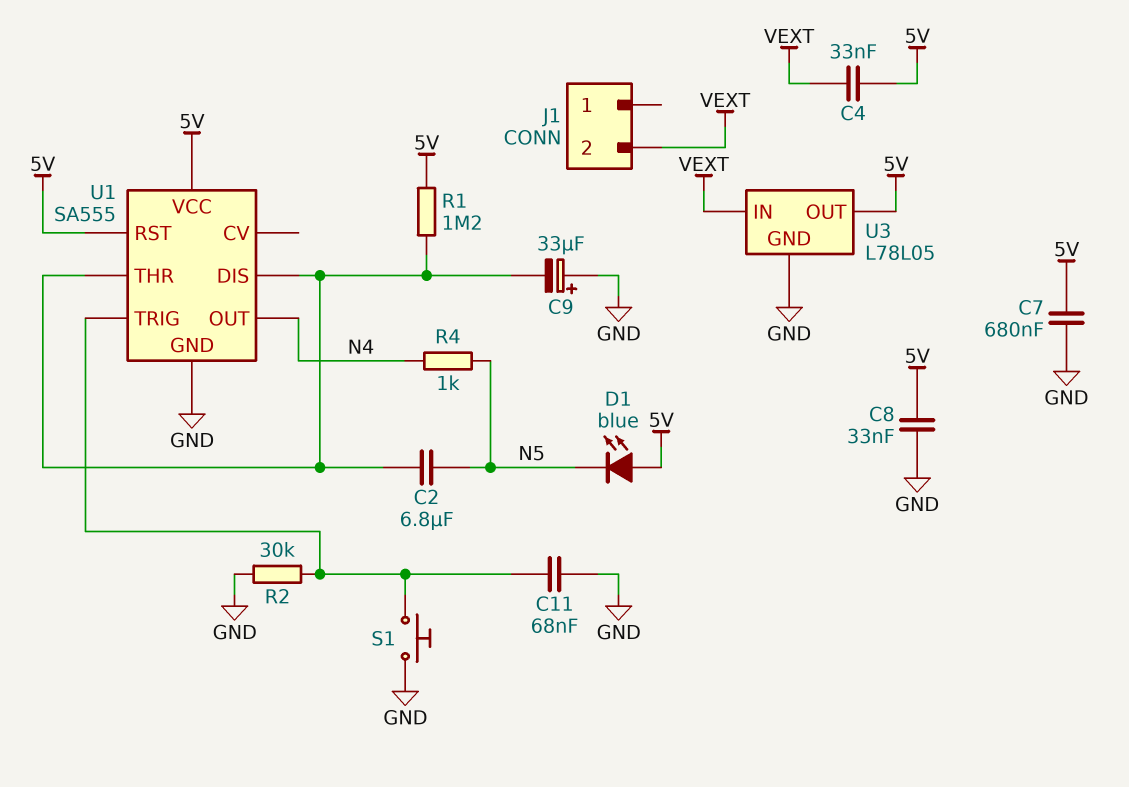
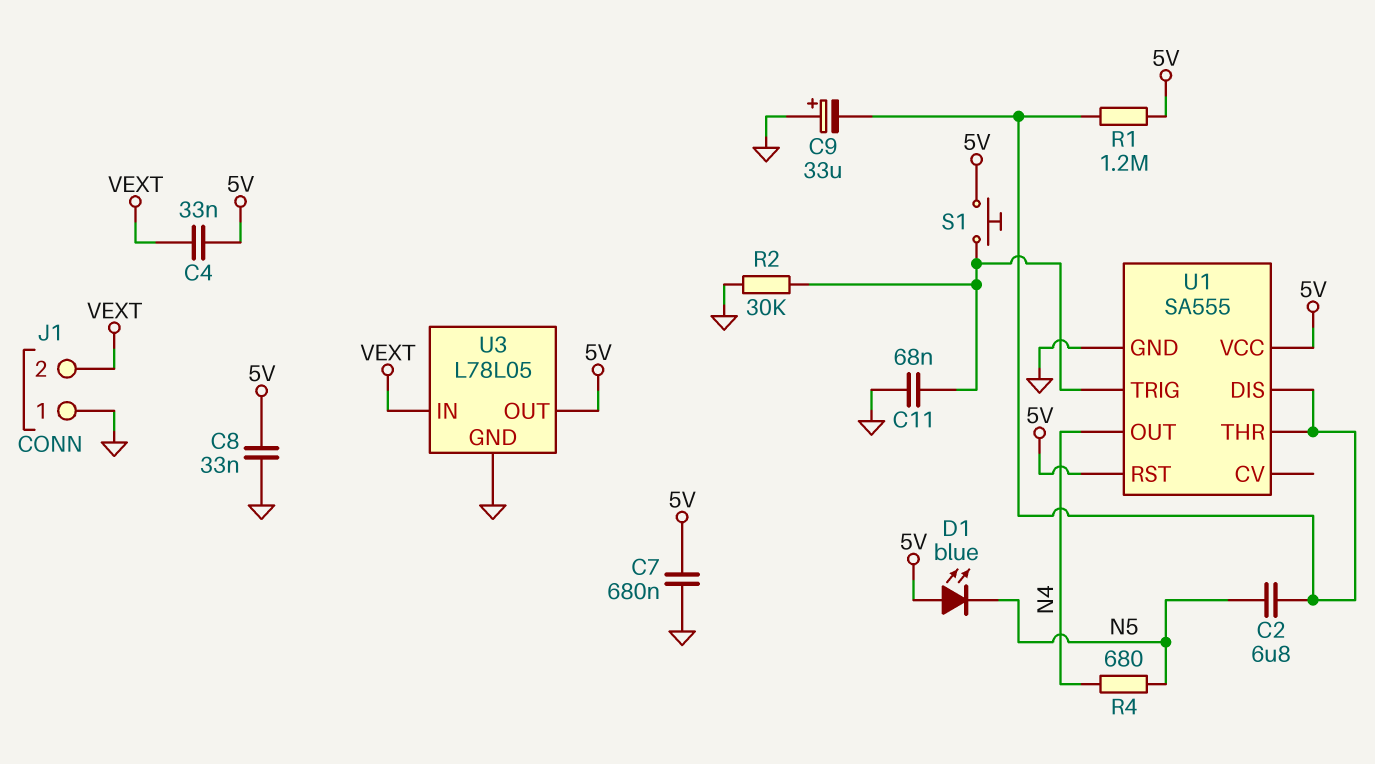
J1 pin 1: none -> GND
R4: 1k (N4, N5) -> 680 (N4, N5)
S1: button (GND, U1/TRIG) -> button (5V, U1/TRIG)

